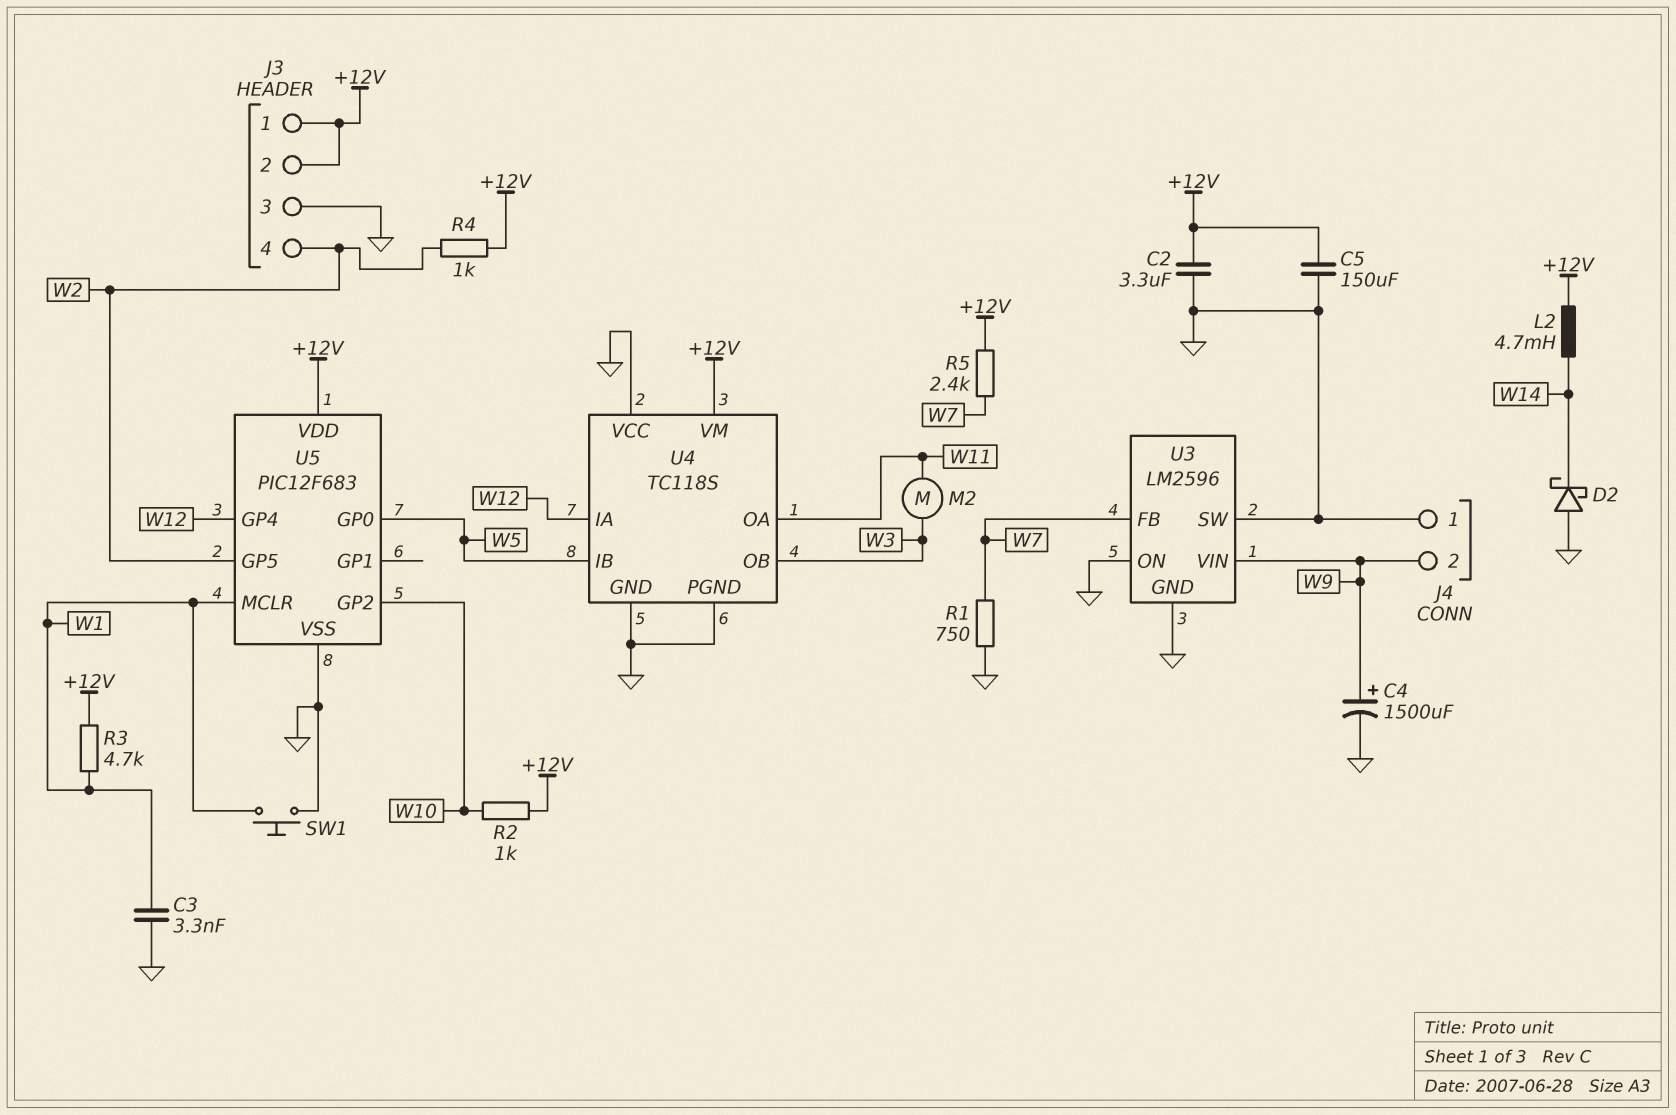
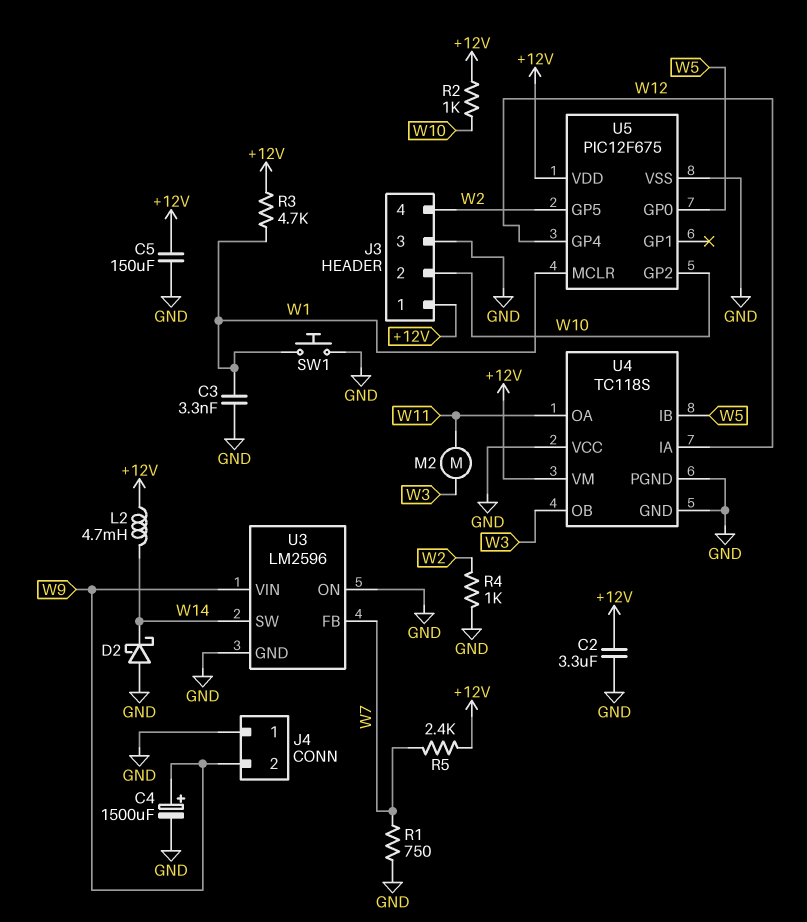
J3 pin 2: +12V -> W10
R4: 1k (+12V, W2) -> 1k (GND, W2)
U3 pin SW: GND -> W14
U5: PIC12F683 -> PIC12F675

